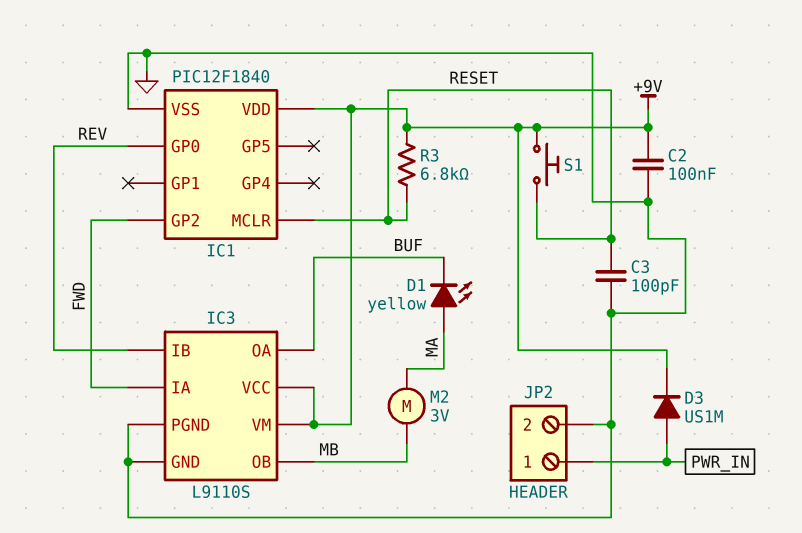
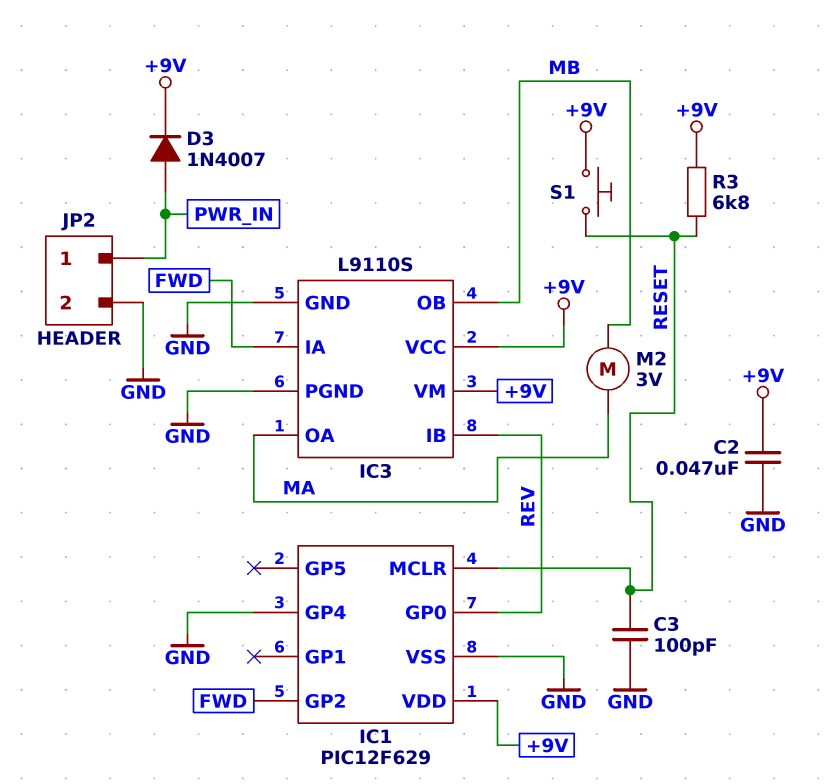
C2: 100nF (+9V, GND) -> 47nF (+9V, GND)
D1: LED yellow (A MA, K BUF) -> none
D3: diode US1M (A PWR_IN, K +9V) -> diode 1N4007 (A PWR_IN, K +9V)
IC1: PIC12F1840 -> PIC12F629
IC1 pin GP4: none -> GND
IC3 pin OA: BUF -> MA

